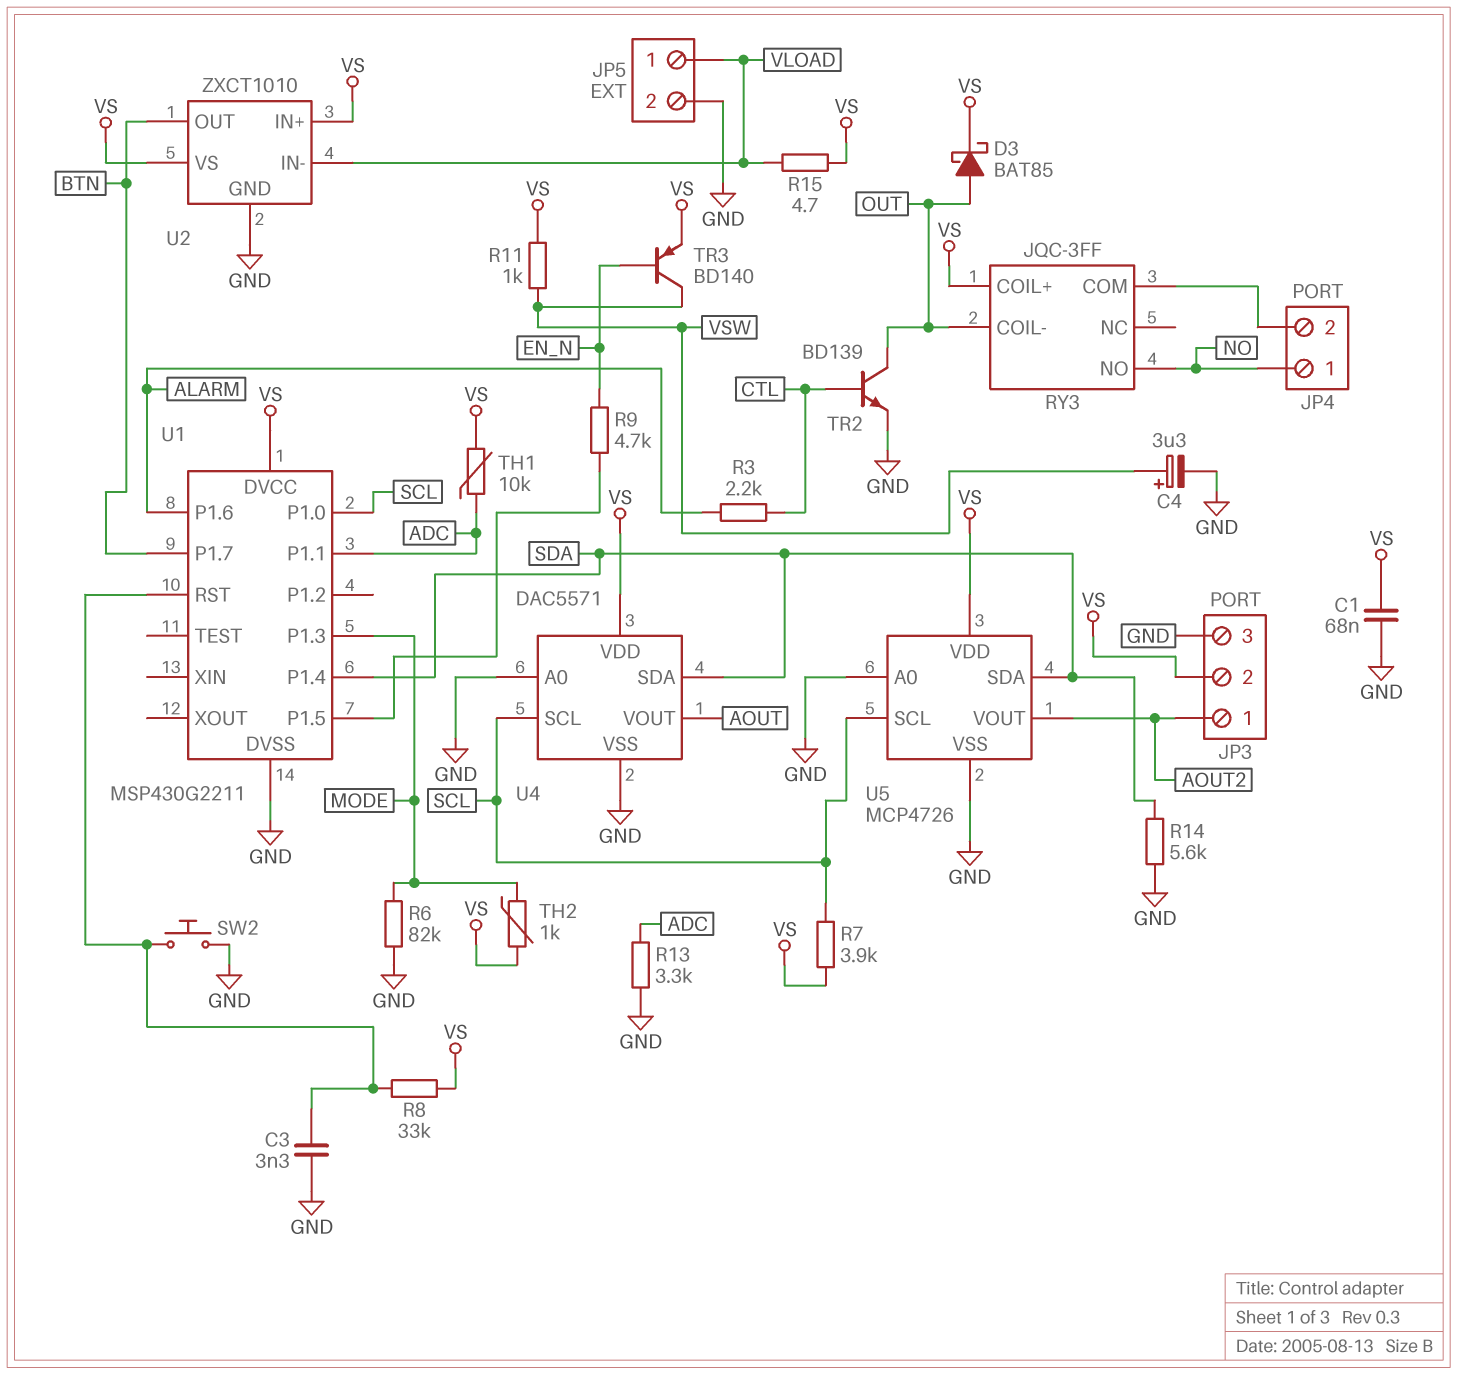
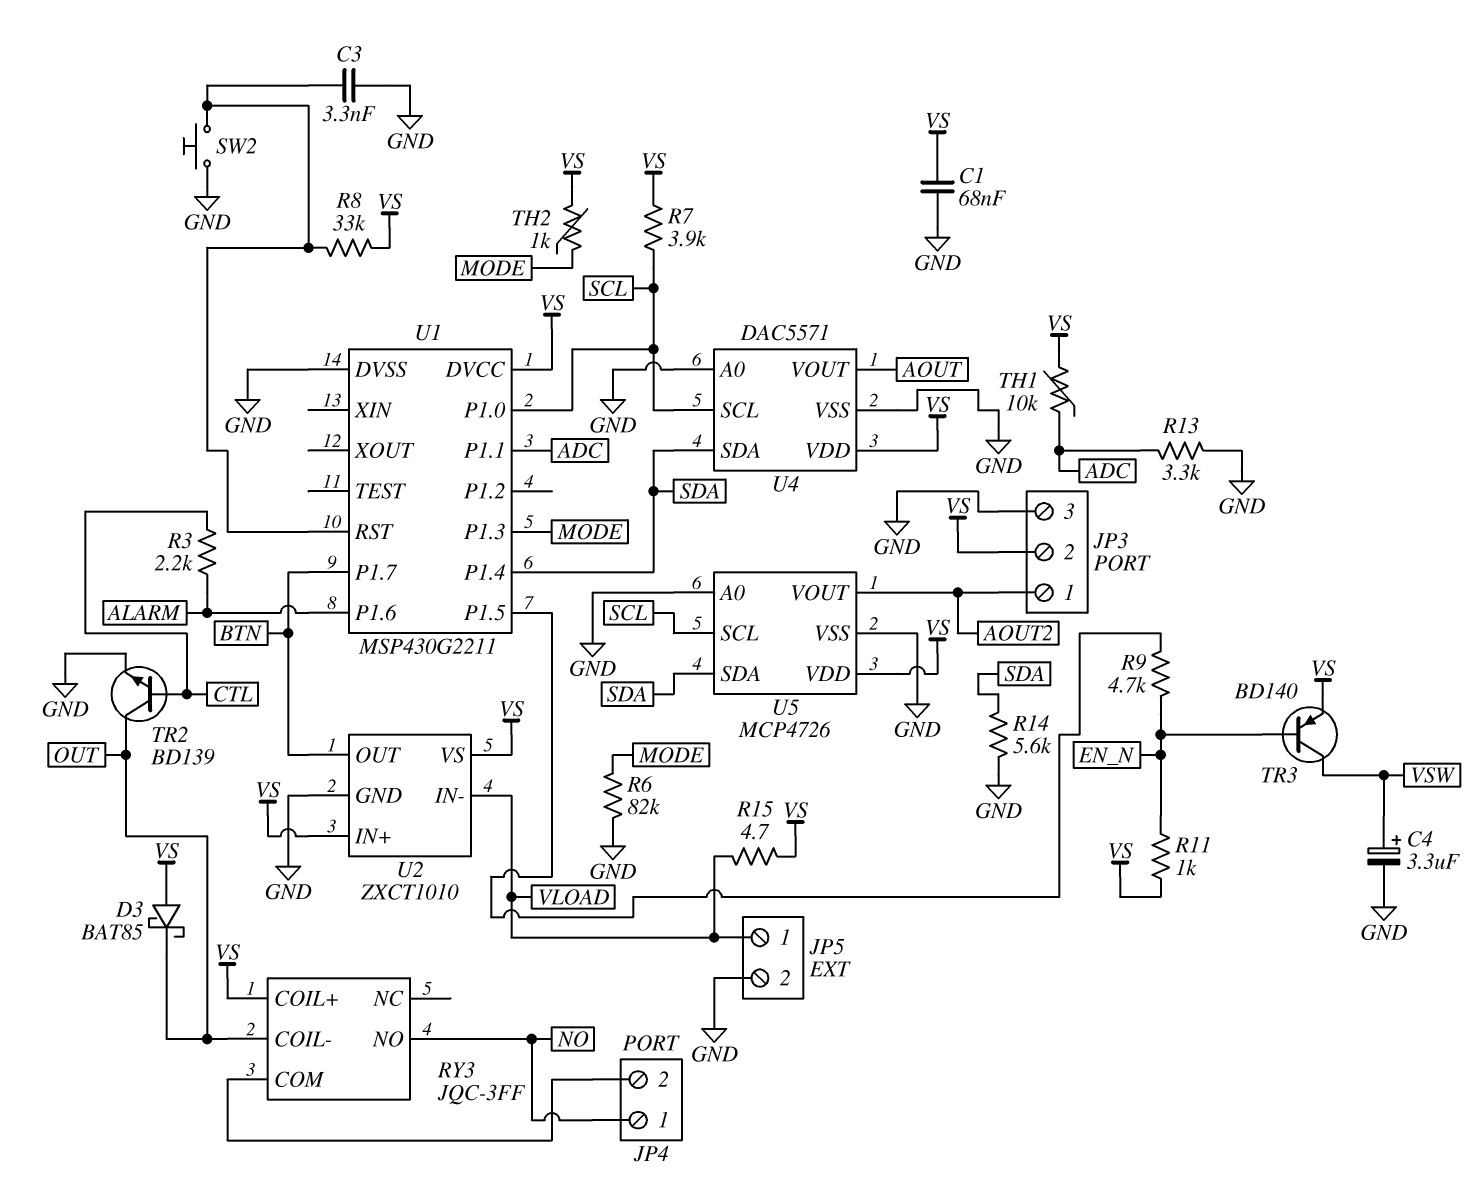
D3: schottky BAT85 (A OUT, K VS) -> schottky BAT85 (A VS, K OUT)
R11: 1k (VS, VSW) -> 1k (EN_N, VS)

